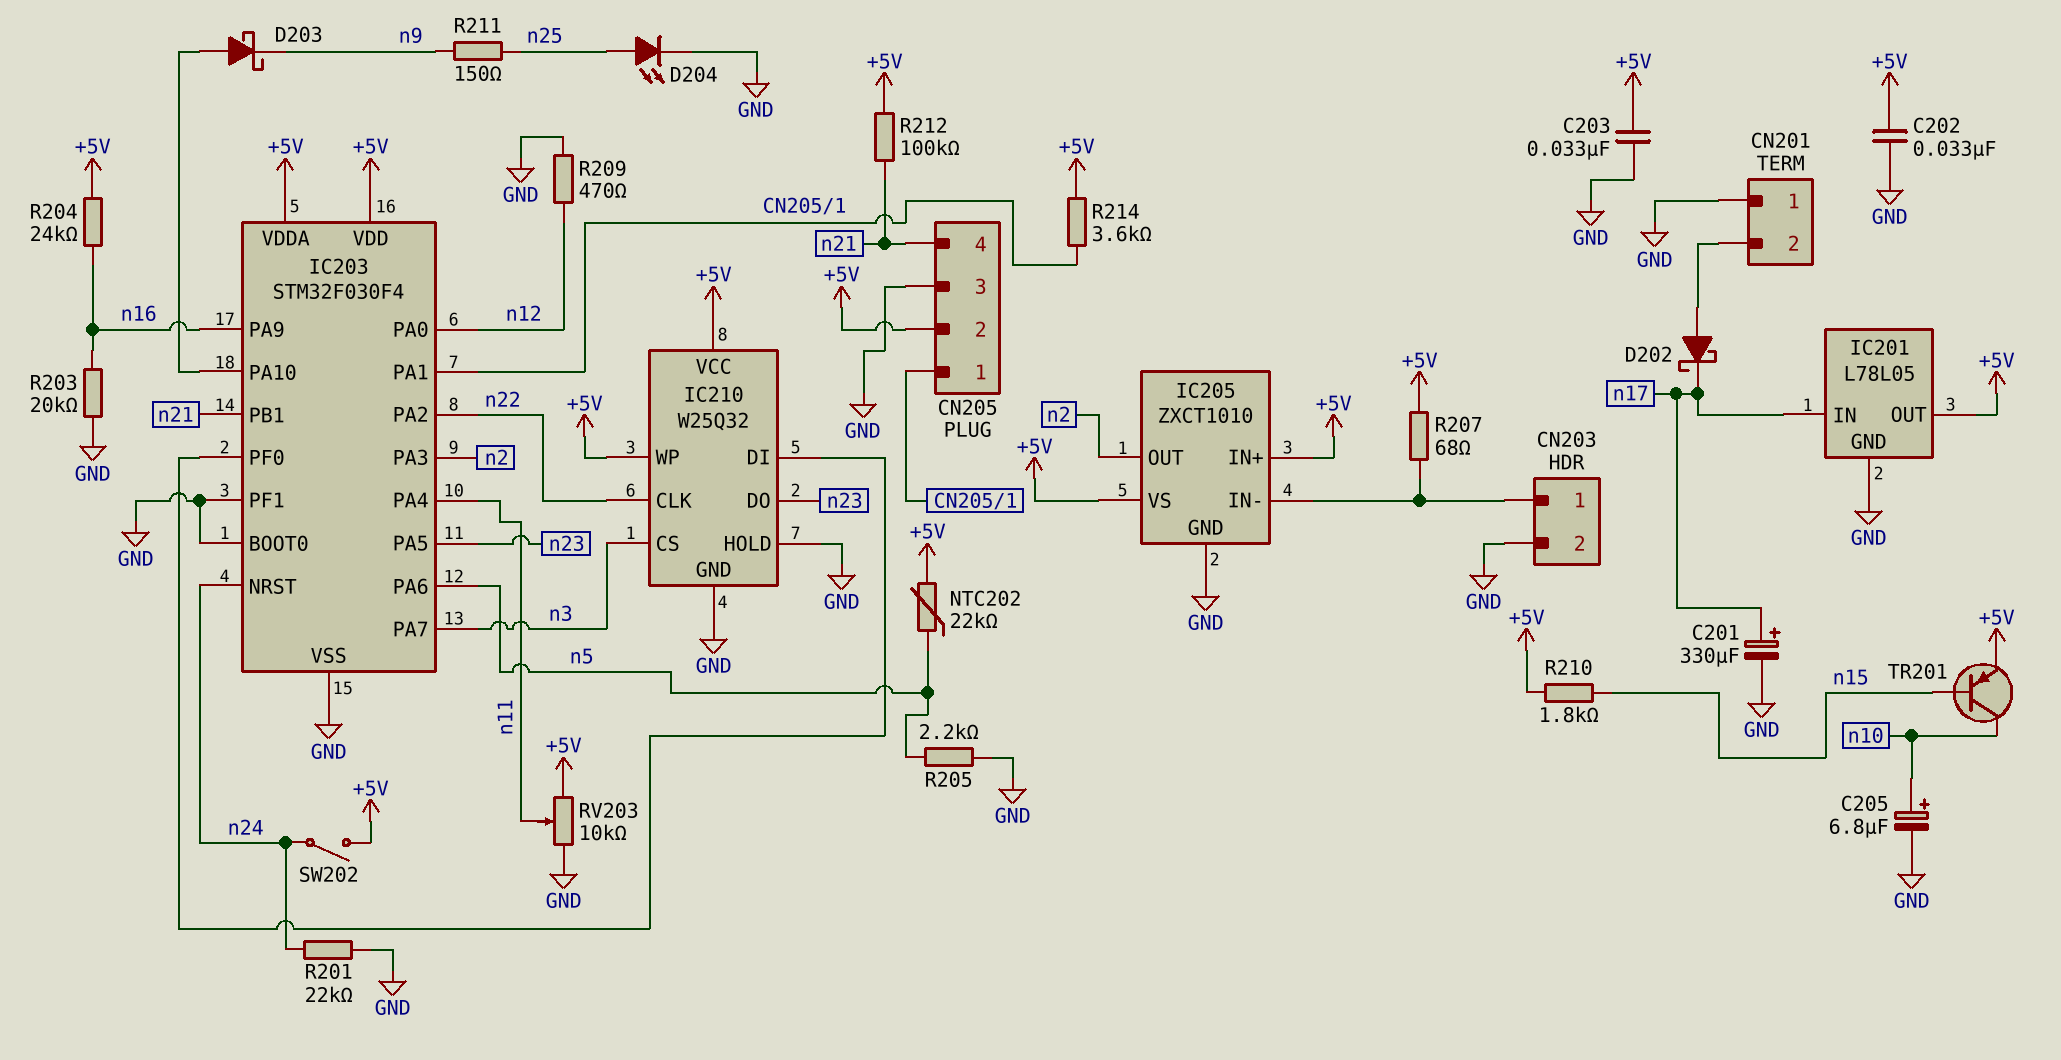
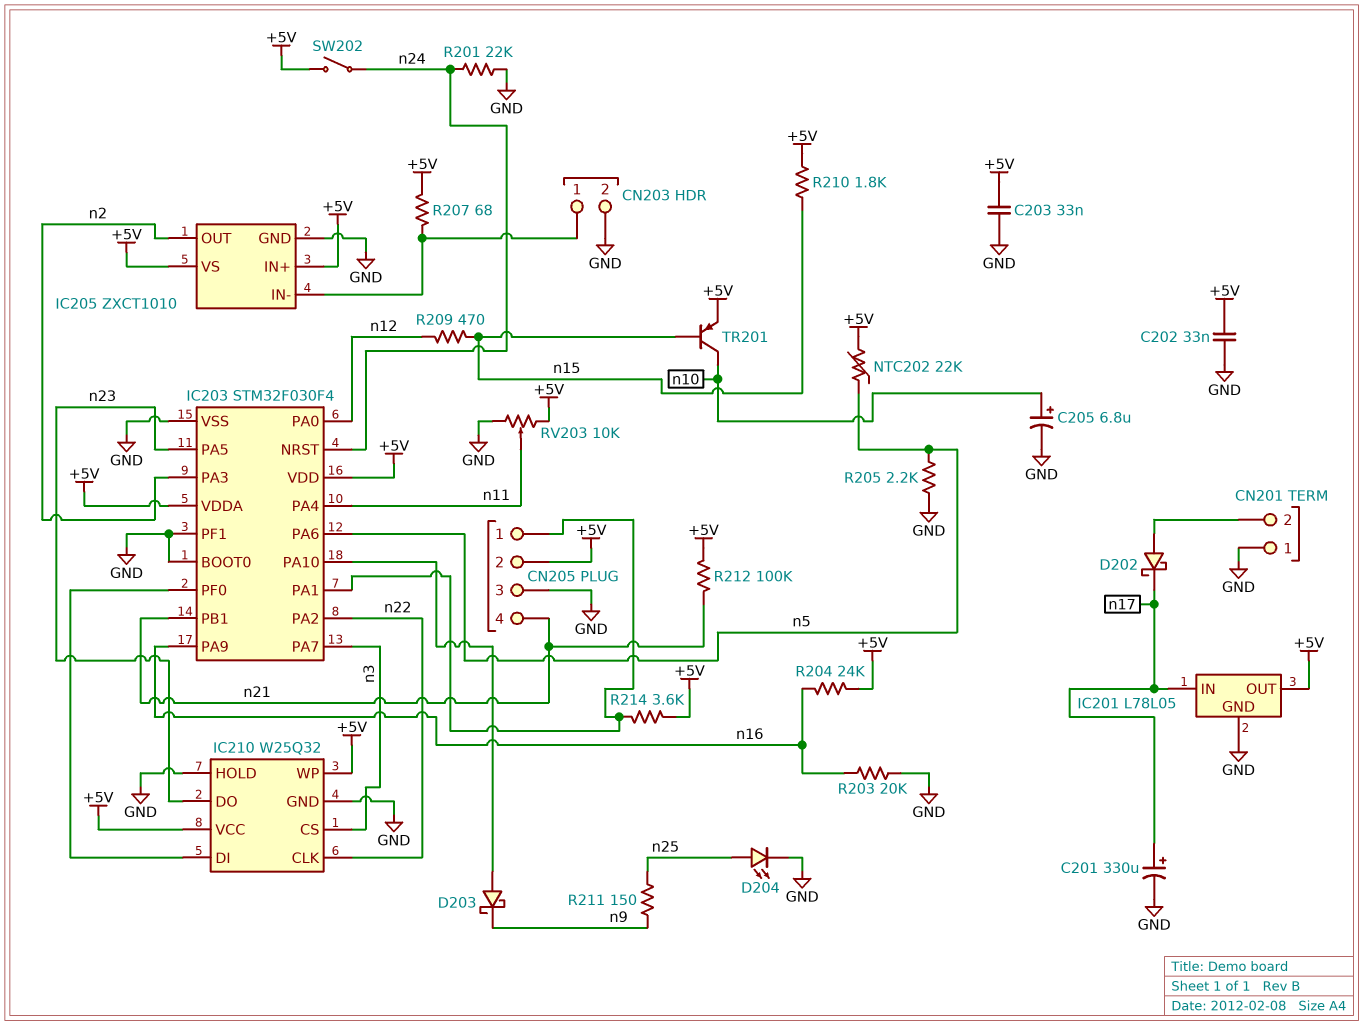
R209: 470 (GND, n12) -> 470 (n12, n15)

